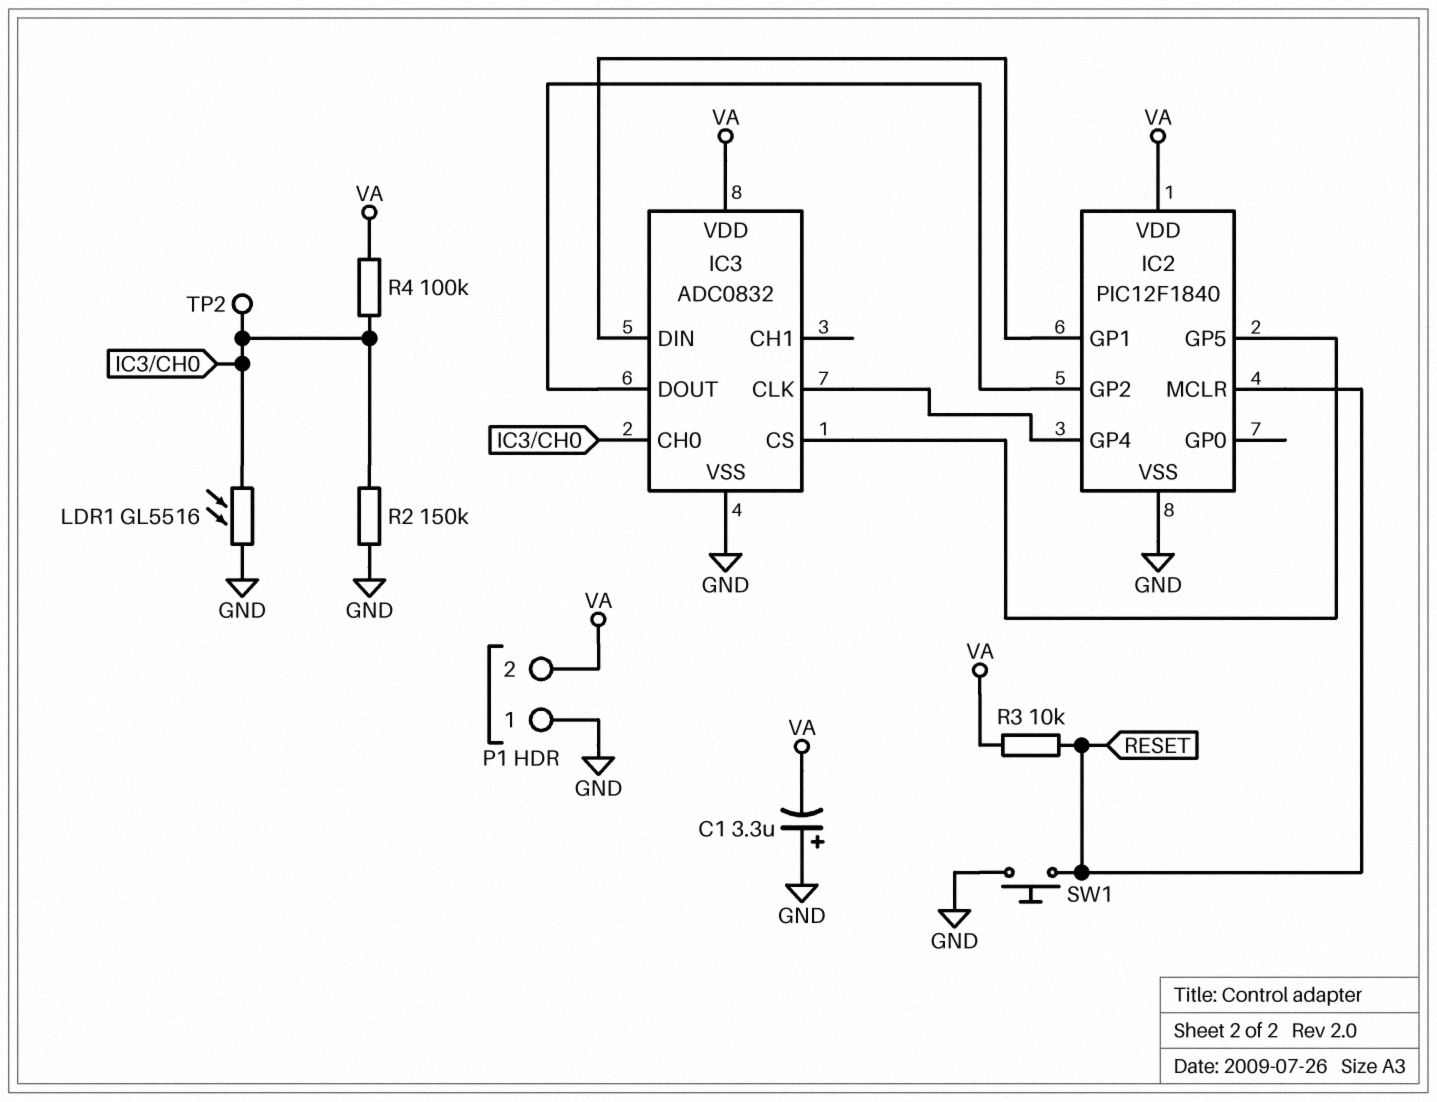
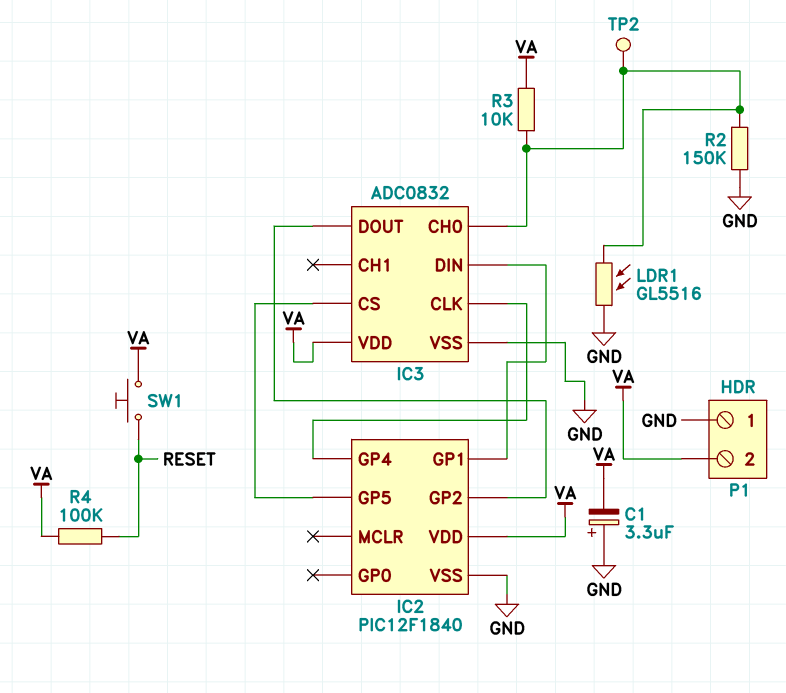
IC2 pin MCLR: RESET -> none
R3: 10k (RESET, VA) -> 10k (IC3/CH0, VA)
R4: 100k (IC3/CH0, VA) -> 100k (RESET, VA)
SW1: button (GND, RESET) -> button (RESET, VA)

